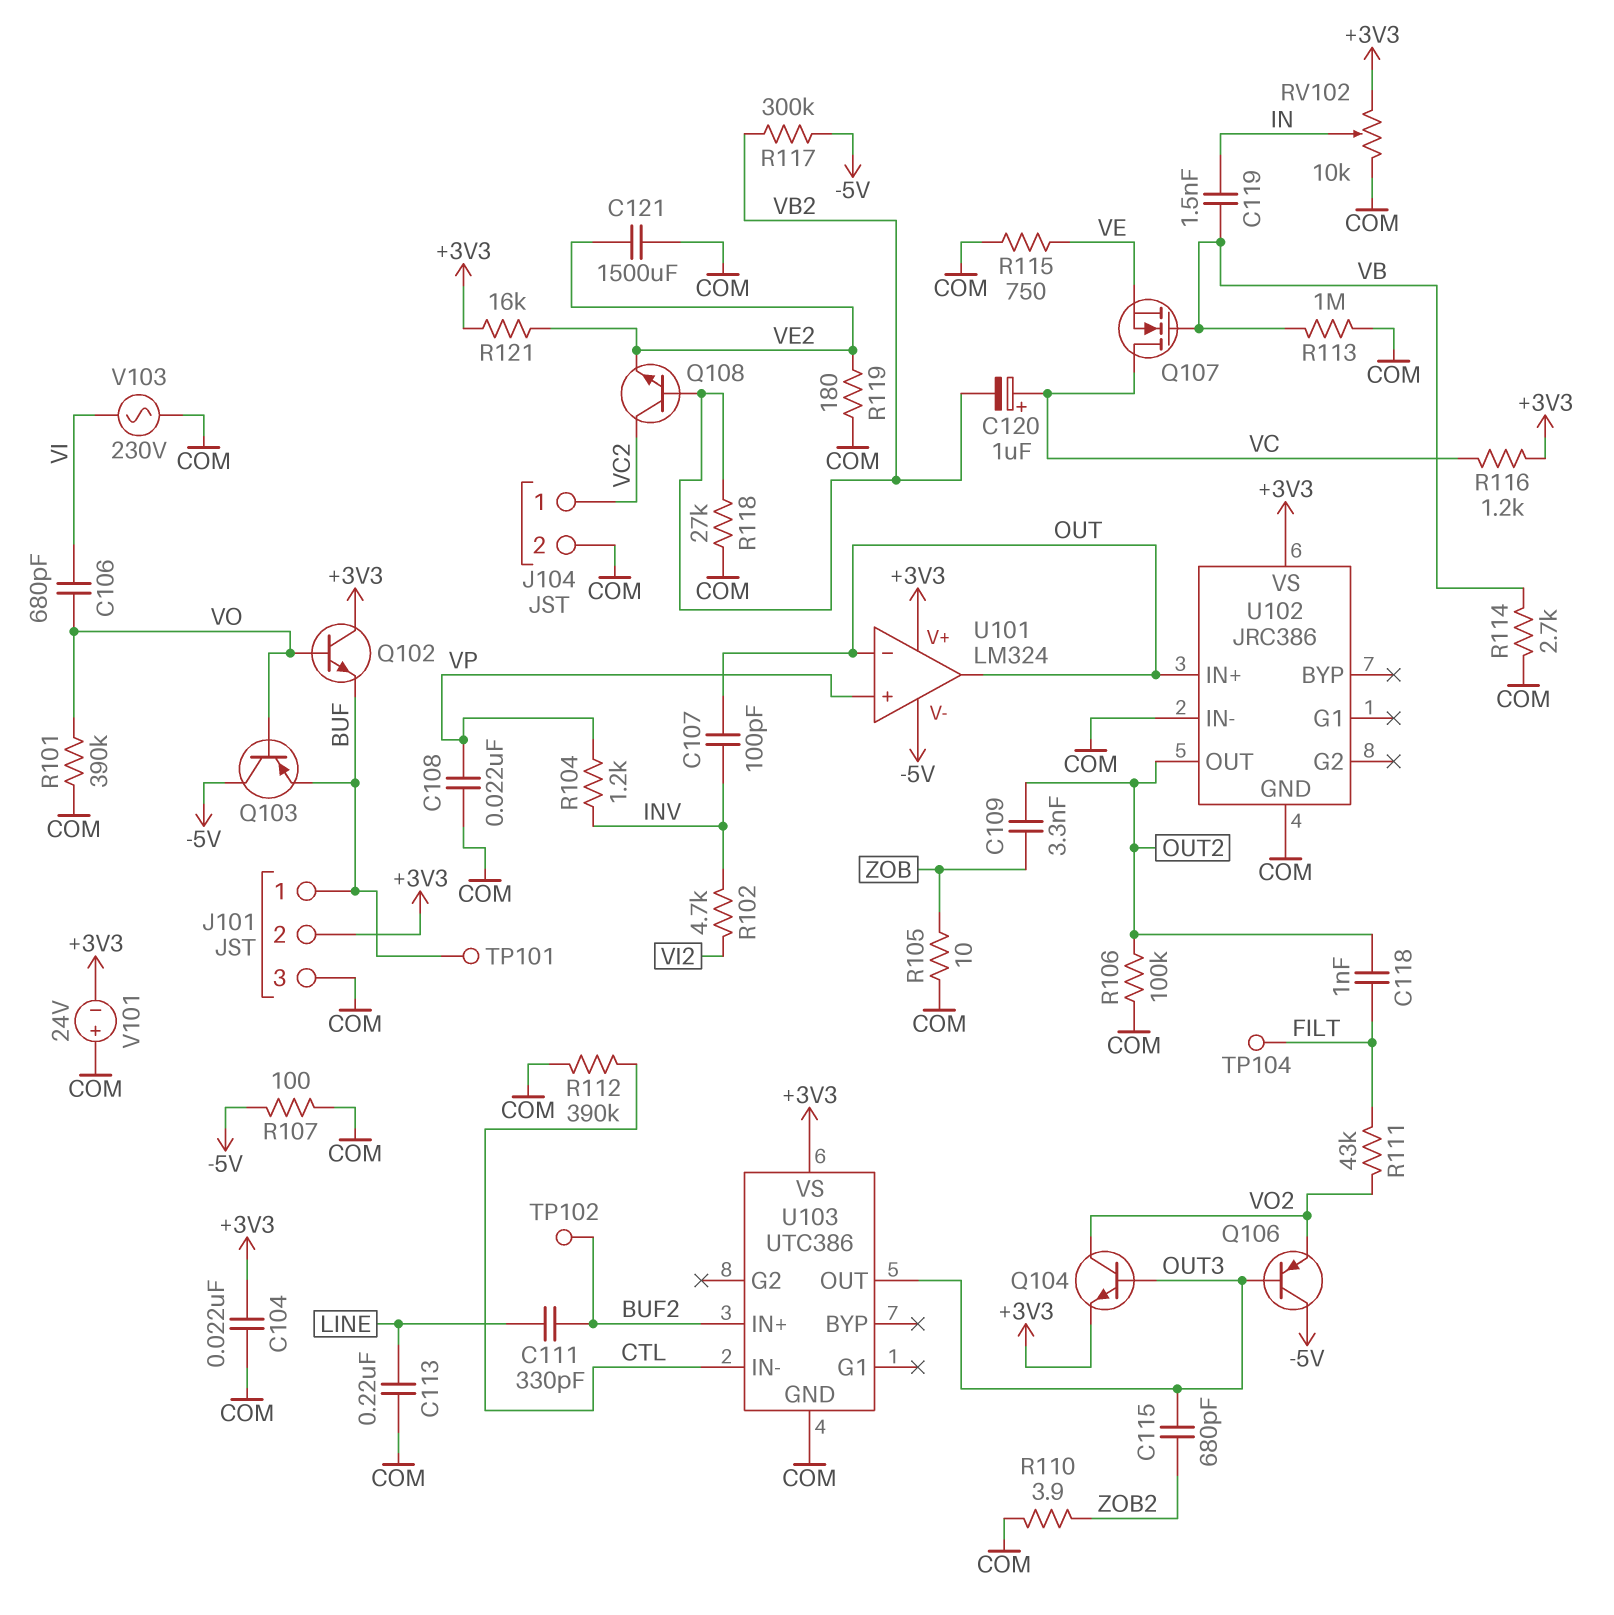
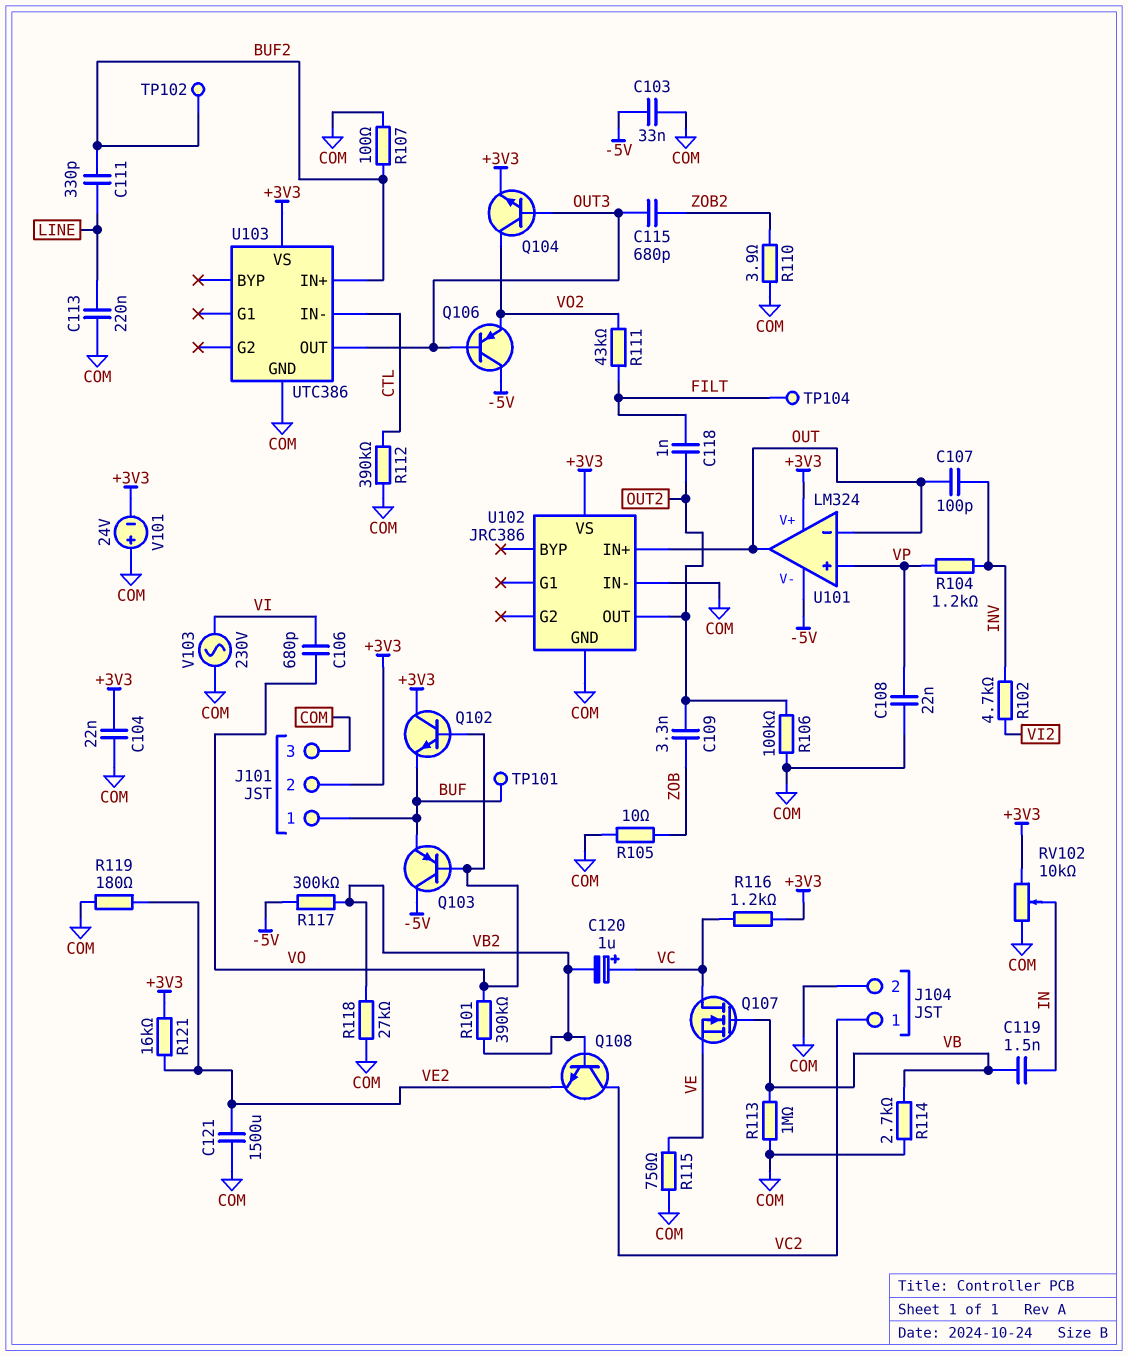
C103: none -> 33nF (-5V, COM)
R101: 390k (COM, VO) -> 390k (VB2, VO)
R107: 100 (-5V, COM) -> 100 (BUF2, COM)

